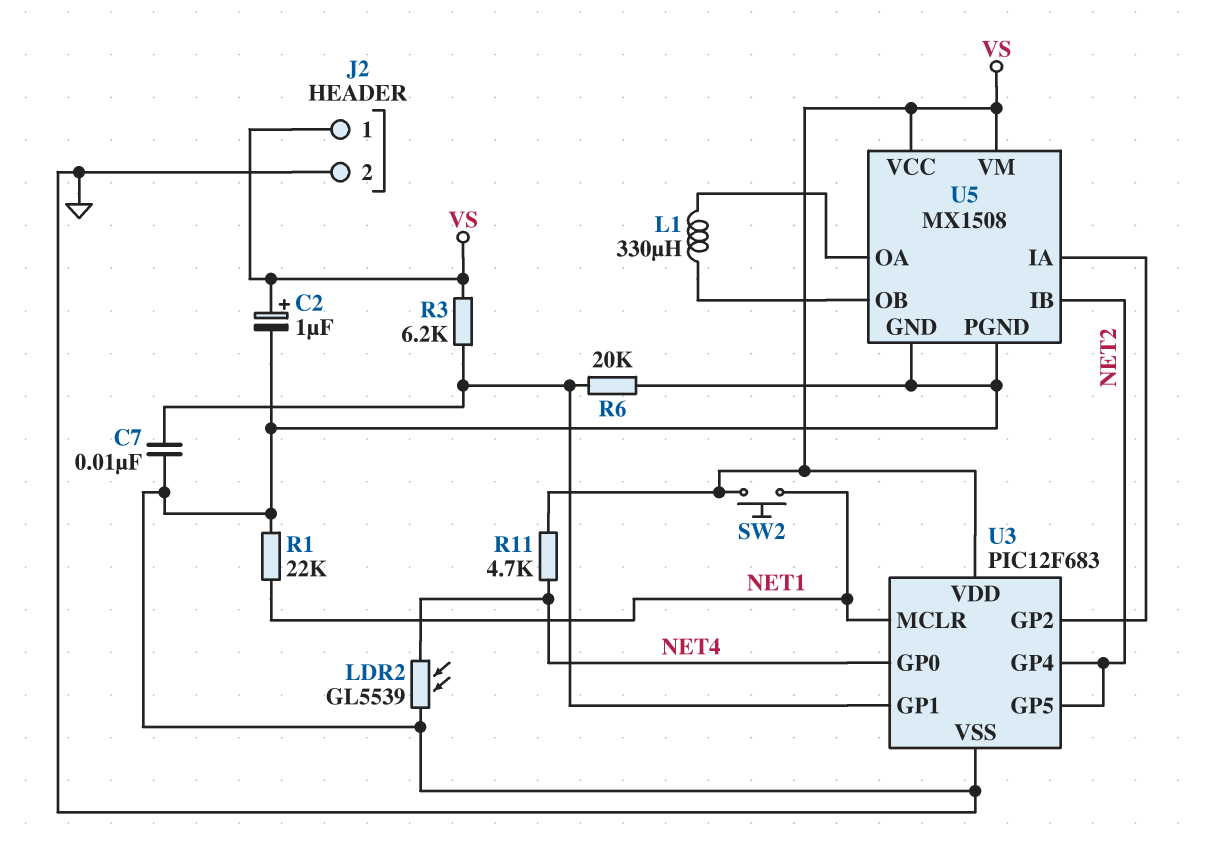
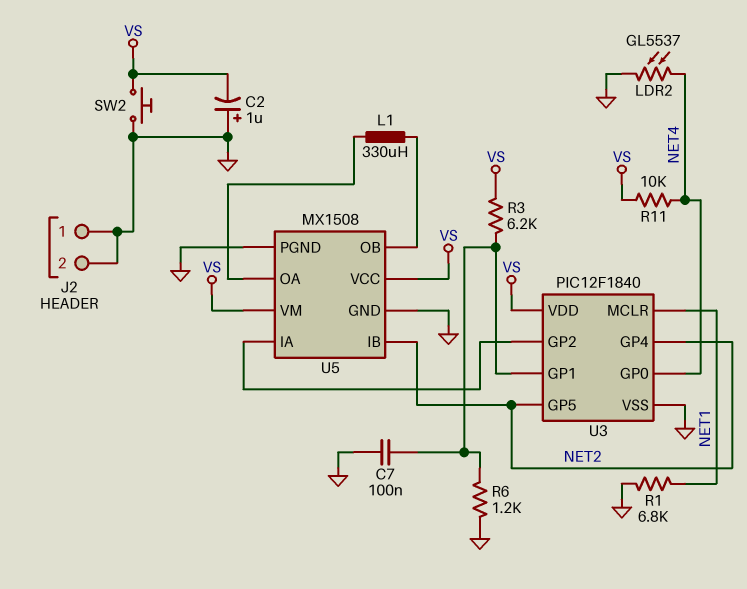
C2: 1uF (plus VS, minus GND) -> 1uF (plus GND, minus VS)
C7: 10nF (GND, U3/GP1) -> 100nF (GND, U3/GP1)
J2 pin 1: VS -> GND
LDR2: GL5539 (GND, NET4) -> GL5537 (GND, NET4)
R1: 22k (GND, NET1) -> 6.8k (GND, NET1)
R6: 20k (GND, U3/GP1) -> 1.2k (GND, U3/GP1)
R11: 4.7k (NET4, VS) -> 10k (NET4, VS)
SW2: button (NET1, VS) -> button (GND, VS)
U3: PIC12F683 -> PIC12F1840

